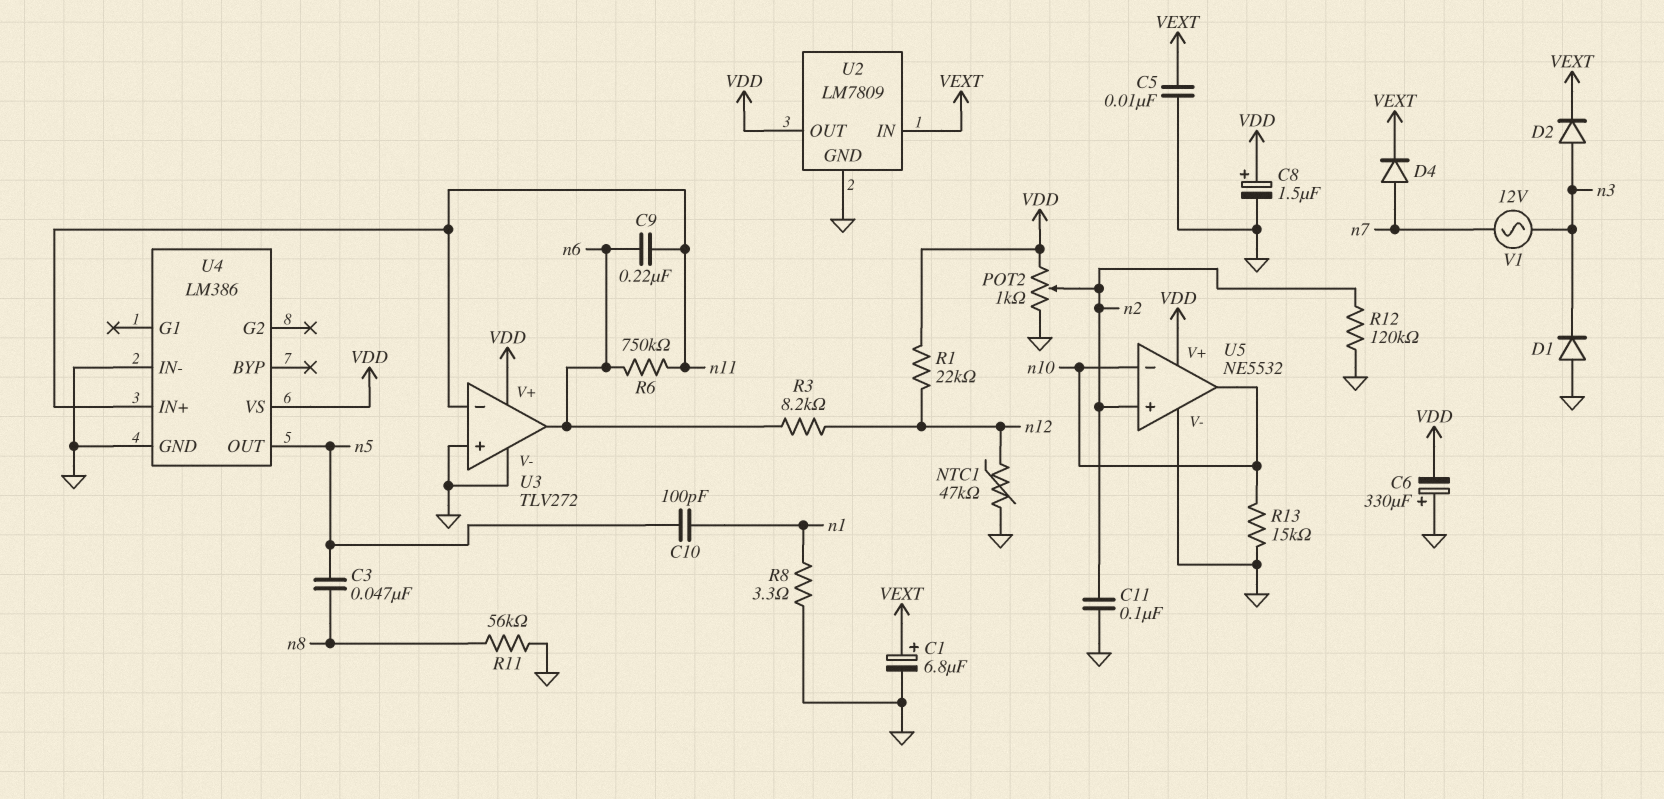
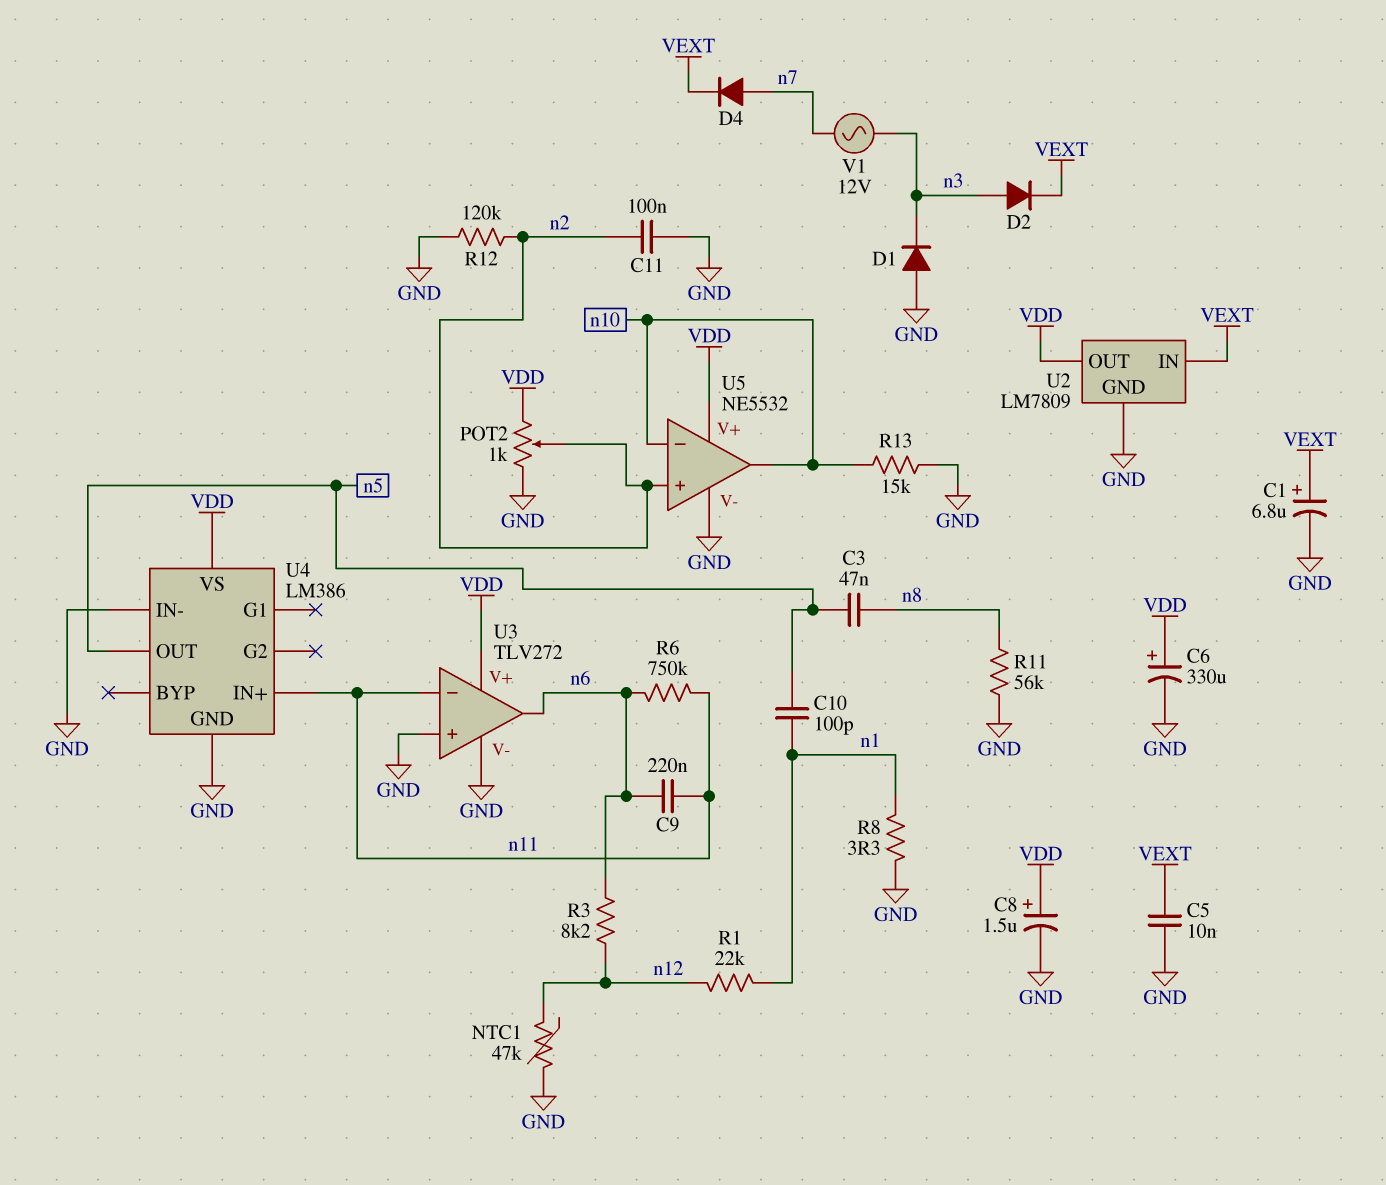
C6: 330uF (plus GND, minus VDD) -> 330uF (plus VDD, minus GND)
R1: 22k (VDD, n12) -> 22k (n1, n12)

